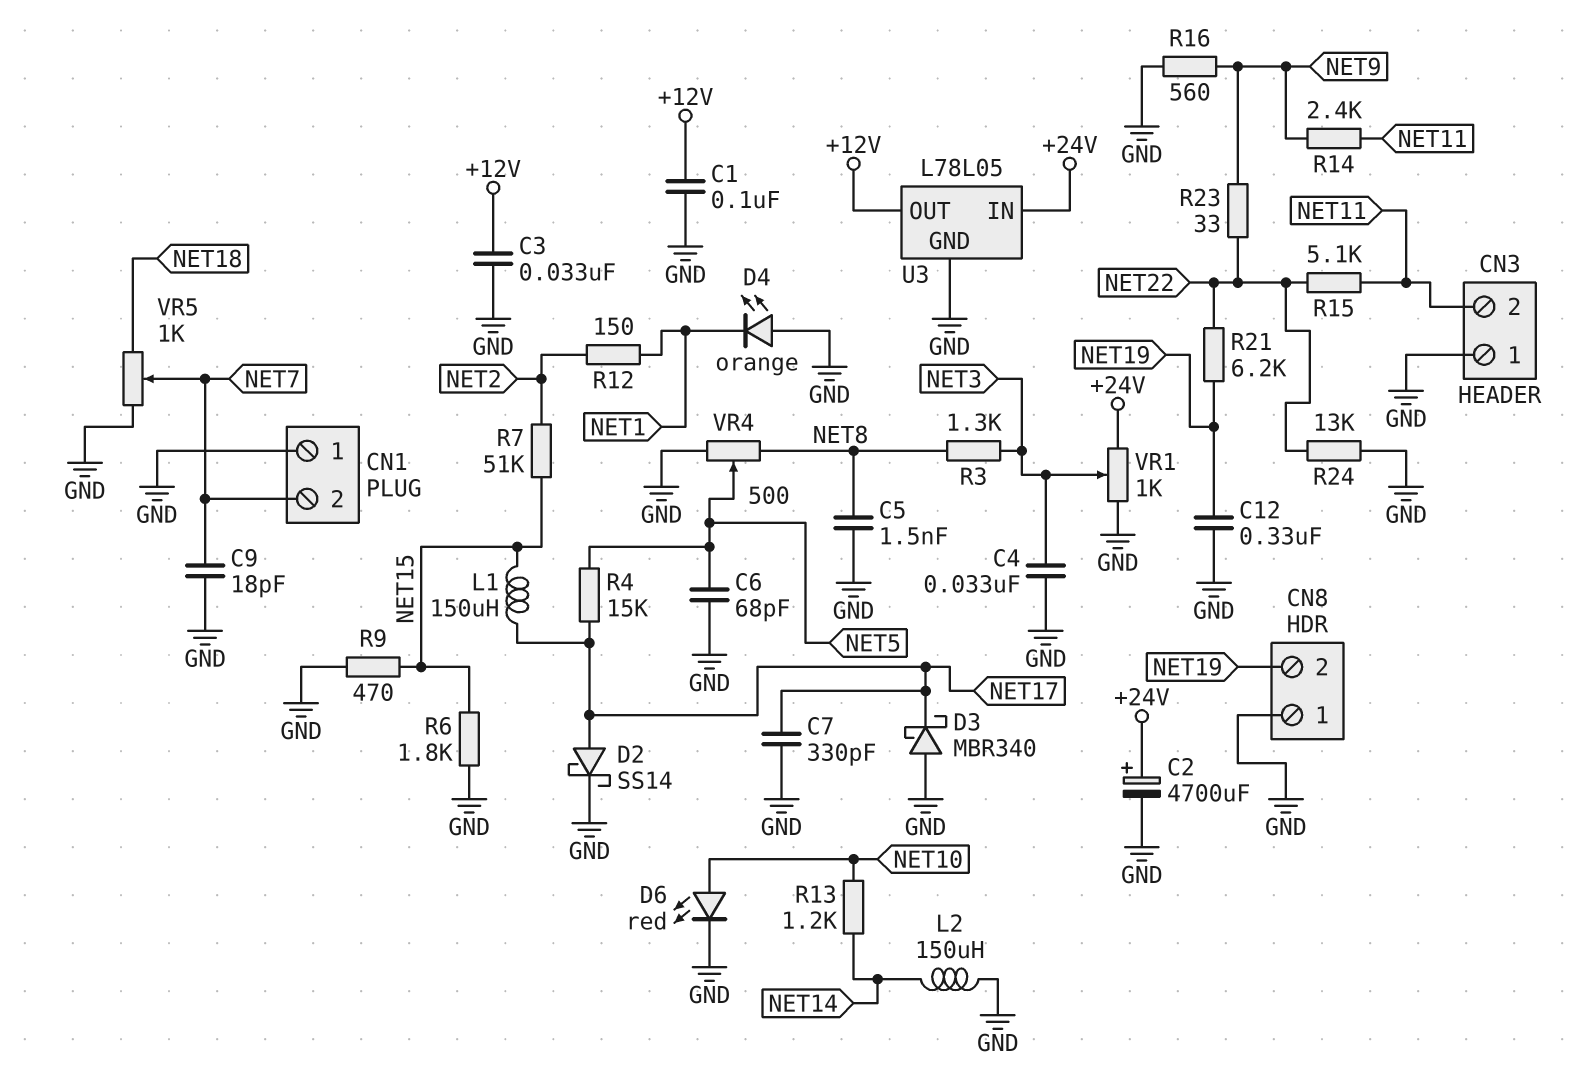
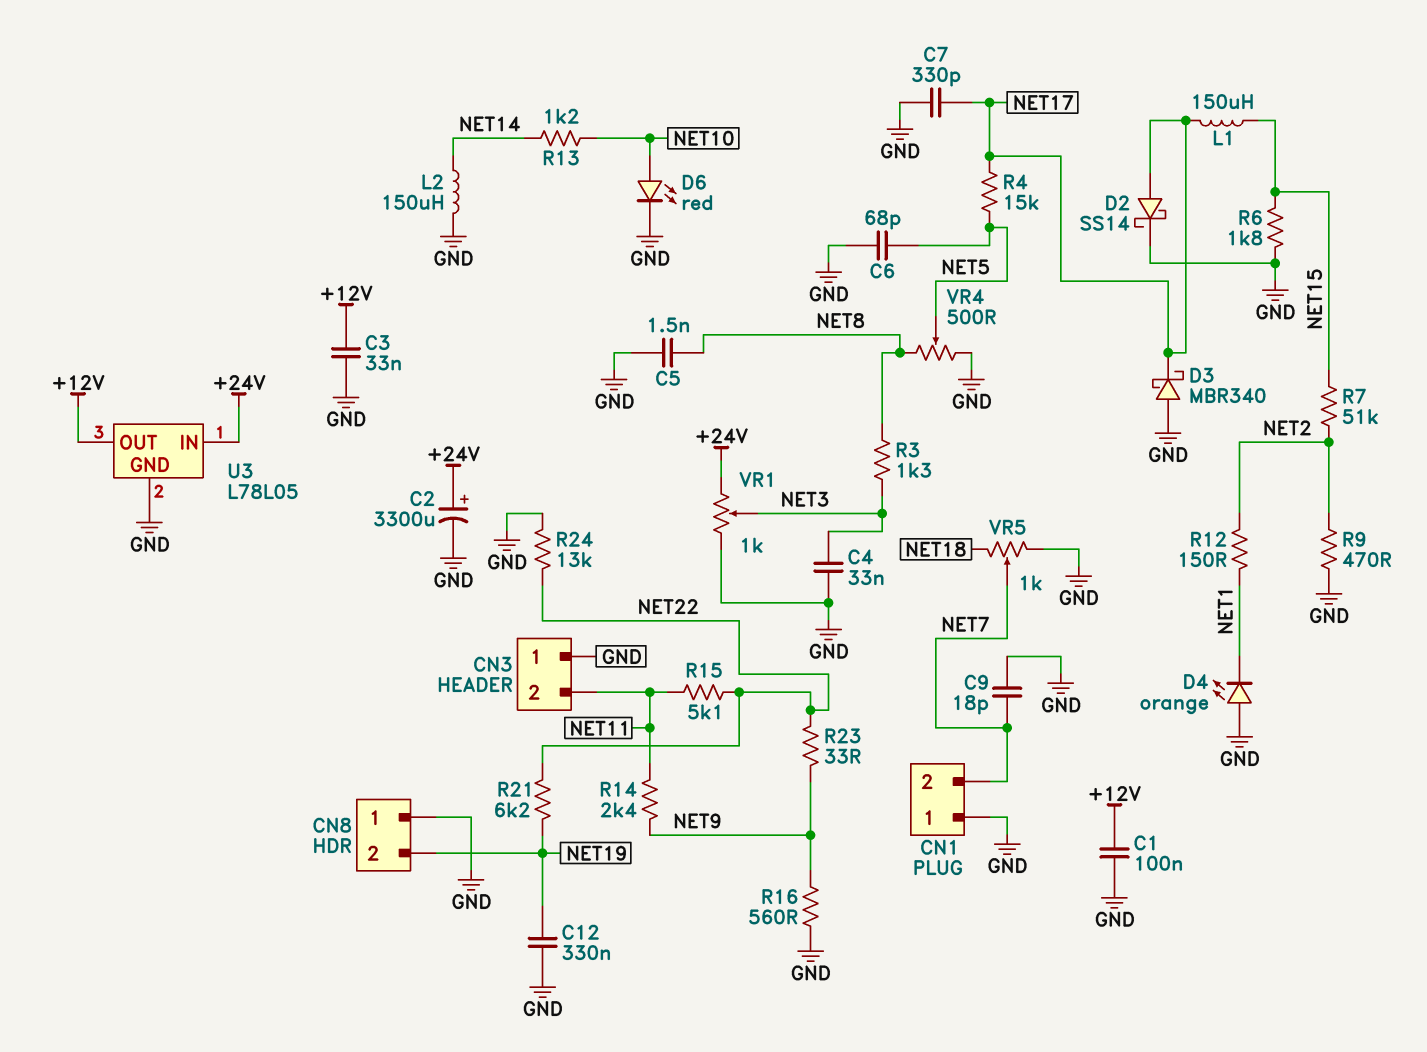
C2: 4700uF (plus +24V, minus GND) -> 3300uF (plus +24V, minus GND)
R9: 470 (GND, NET15) -> 470 (GND, NET2)

